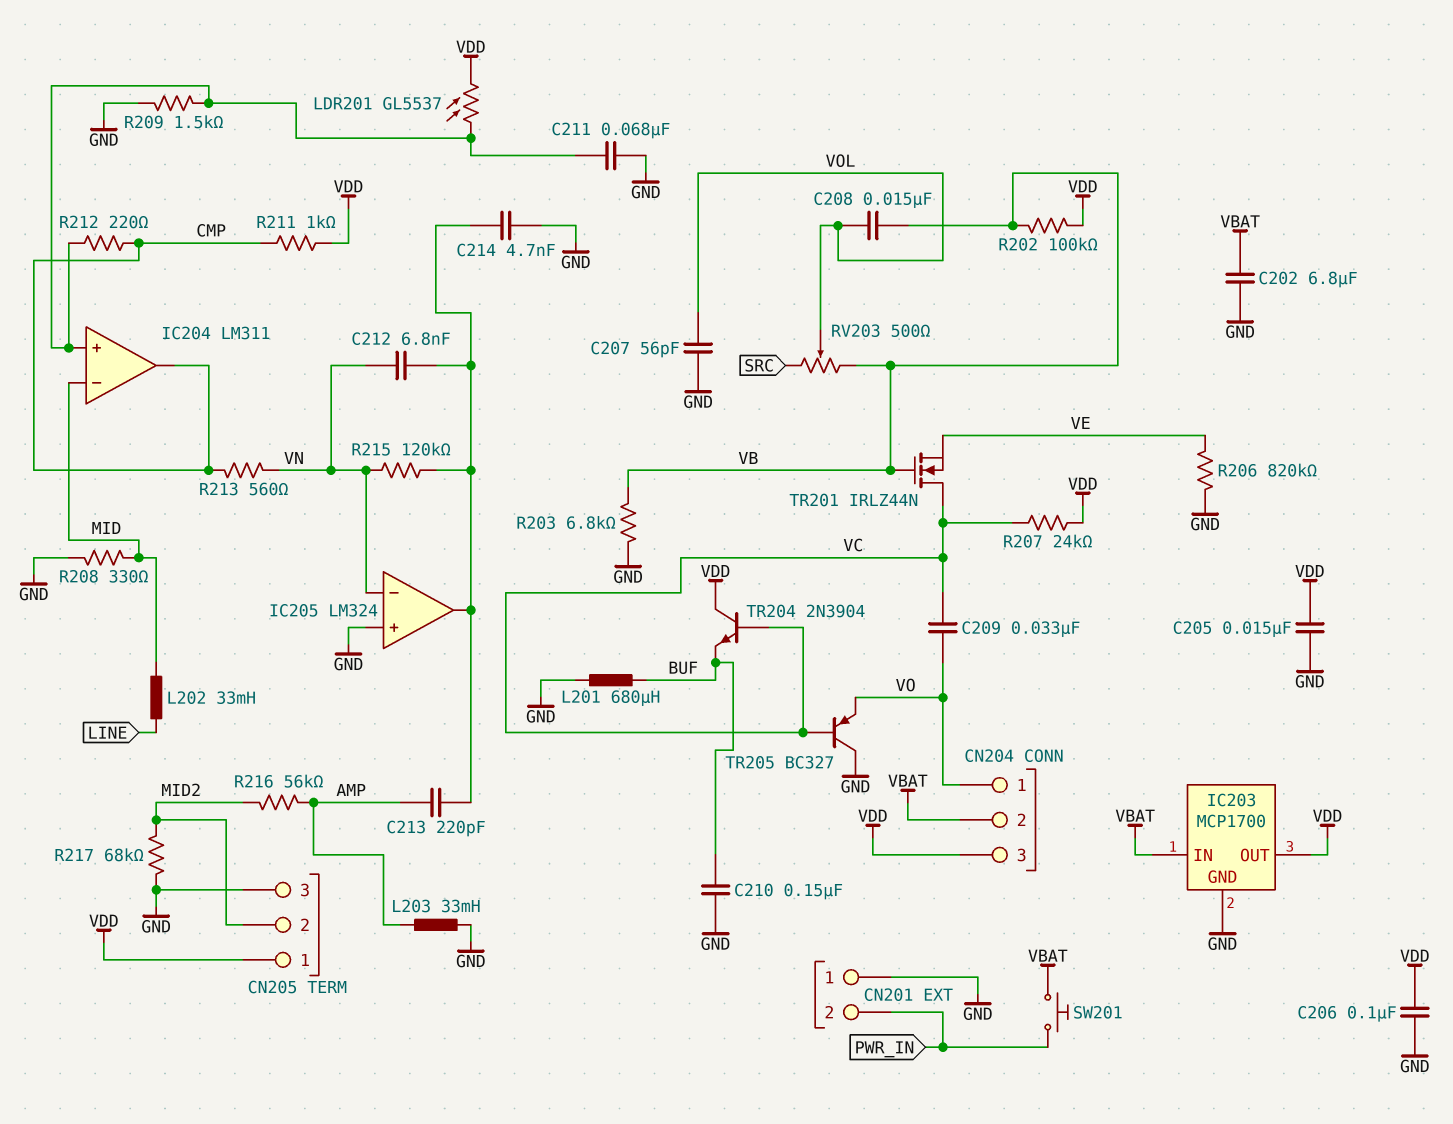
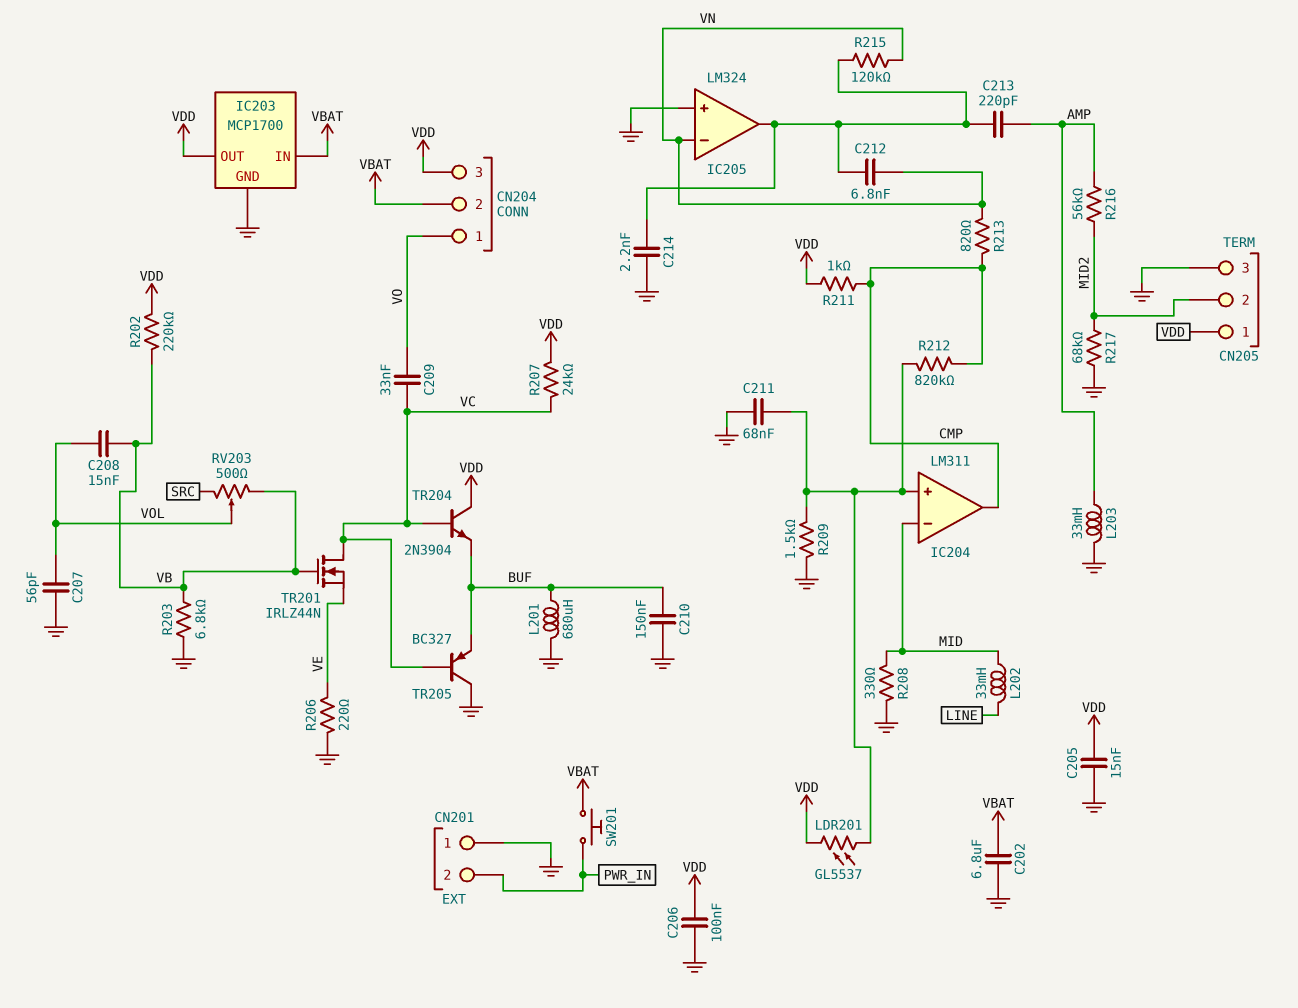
C214: 4.7nF (GND, IC205/out) -> 2.2nF (GND, IC205/out)
R202: 100k (VB, VDD) -> 220k (VB, VDD)
R206: 820k (GND, VE) -> 220 (GND, VE)
R212: 220 (CMP, IC204/in+) -> 820k (CMP, IC204/in+)
R213: 560 (CMP, VN) -> 820 (CMP, VN)
TR205: PNP BC327 (B VC, C GND, E VO) -> PNP BC327 (B VC, C GND, E BUF)

